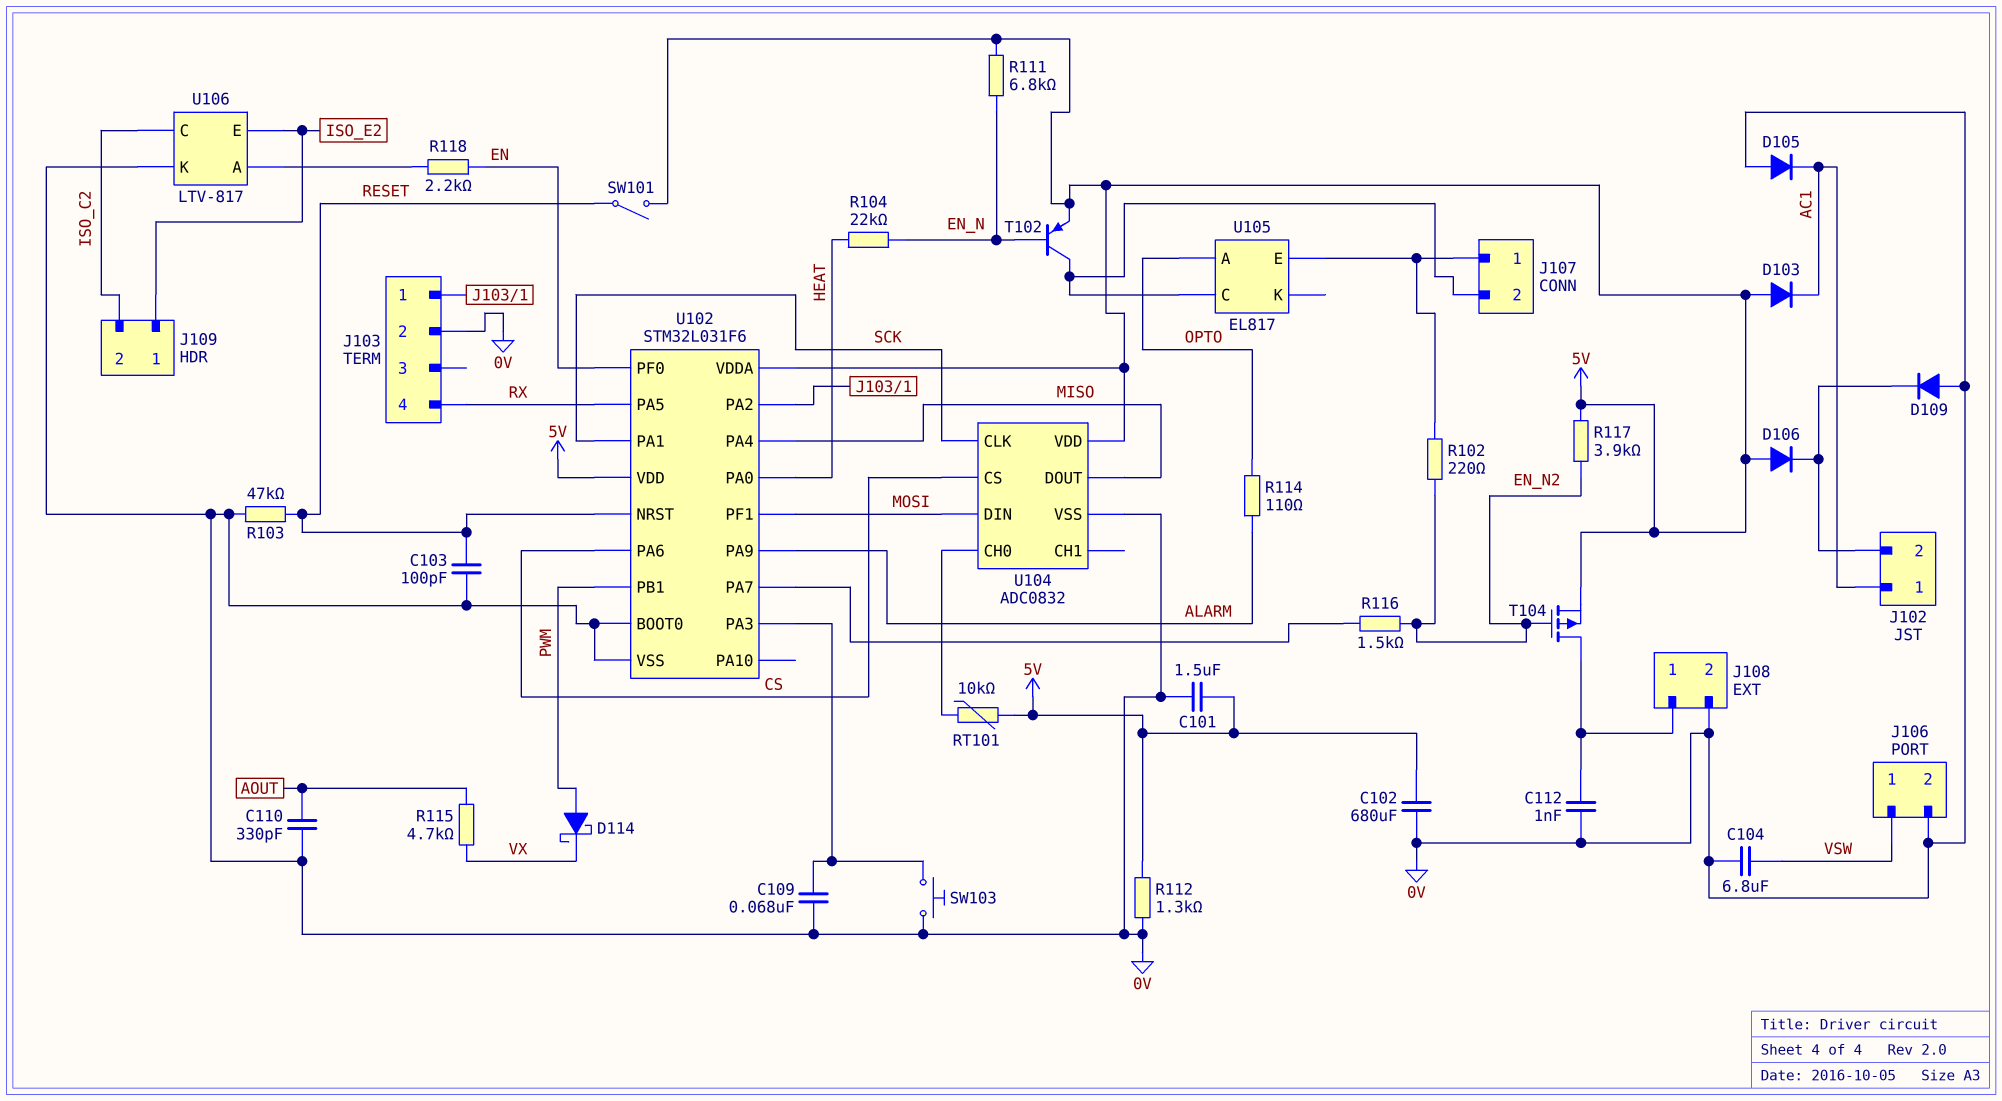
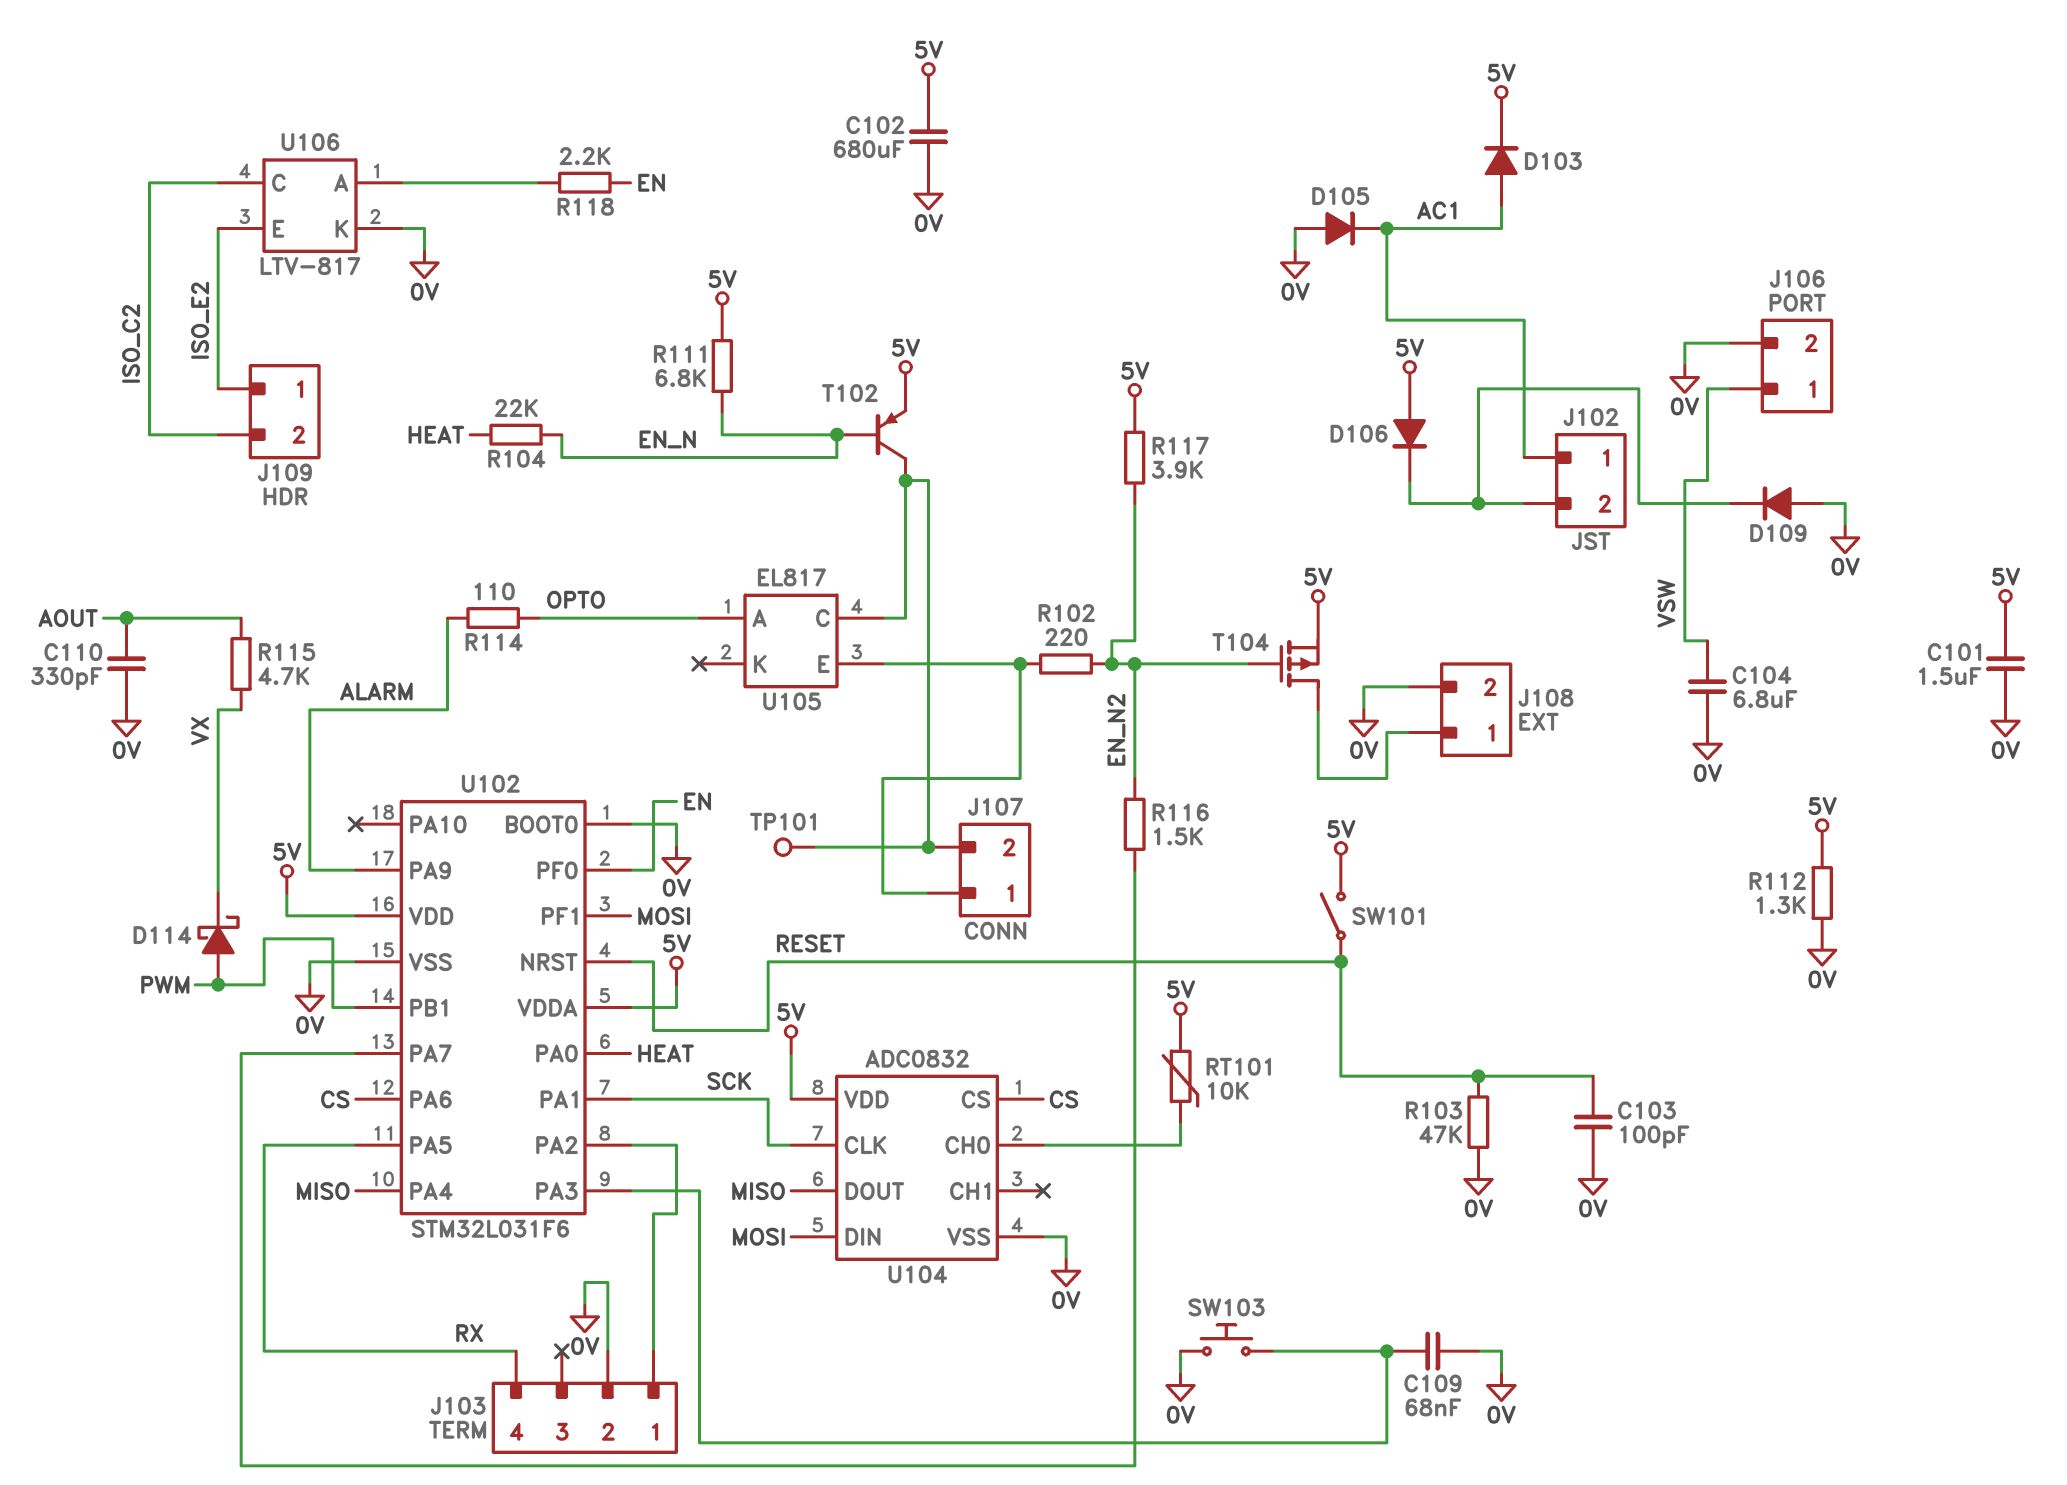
C112: 1nF (0V, J108/1) -> none
D103: diode (A 5V, K AC1) -> diode (A AC1, K 5V)
TP101: none -> test point (J107/2)

